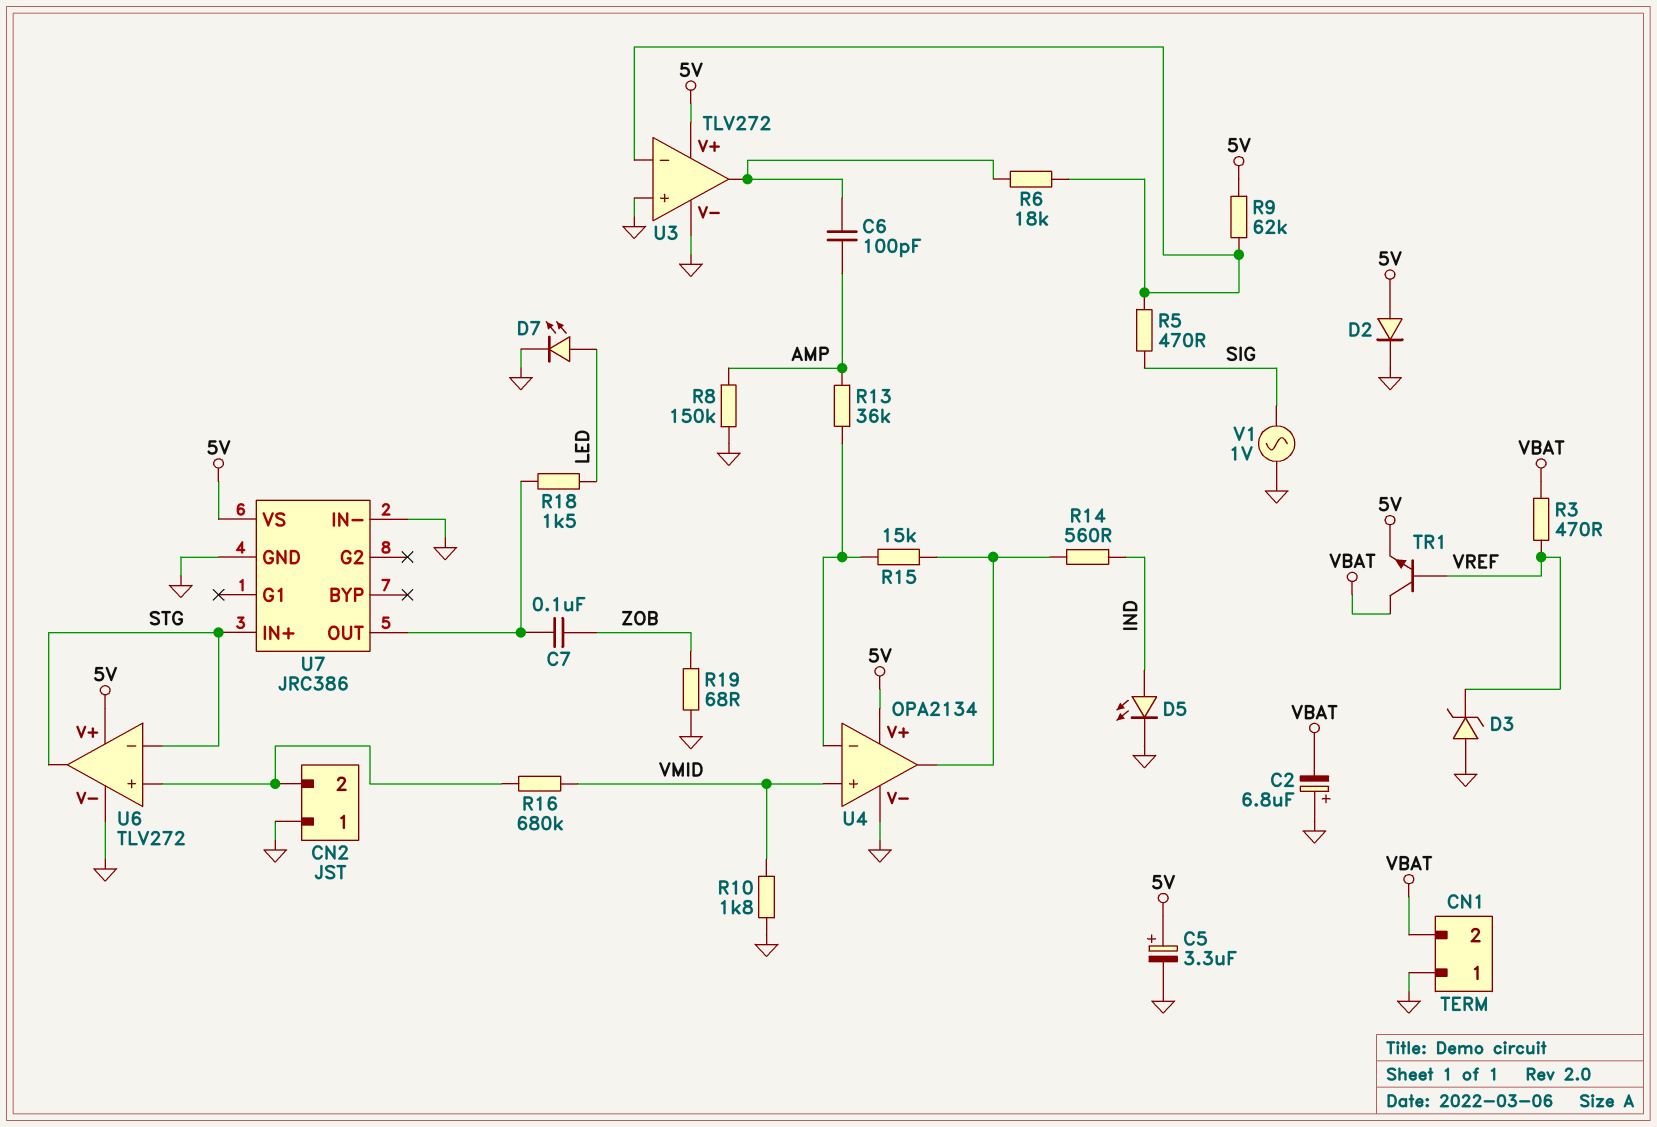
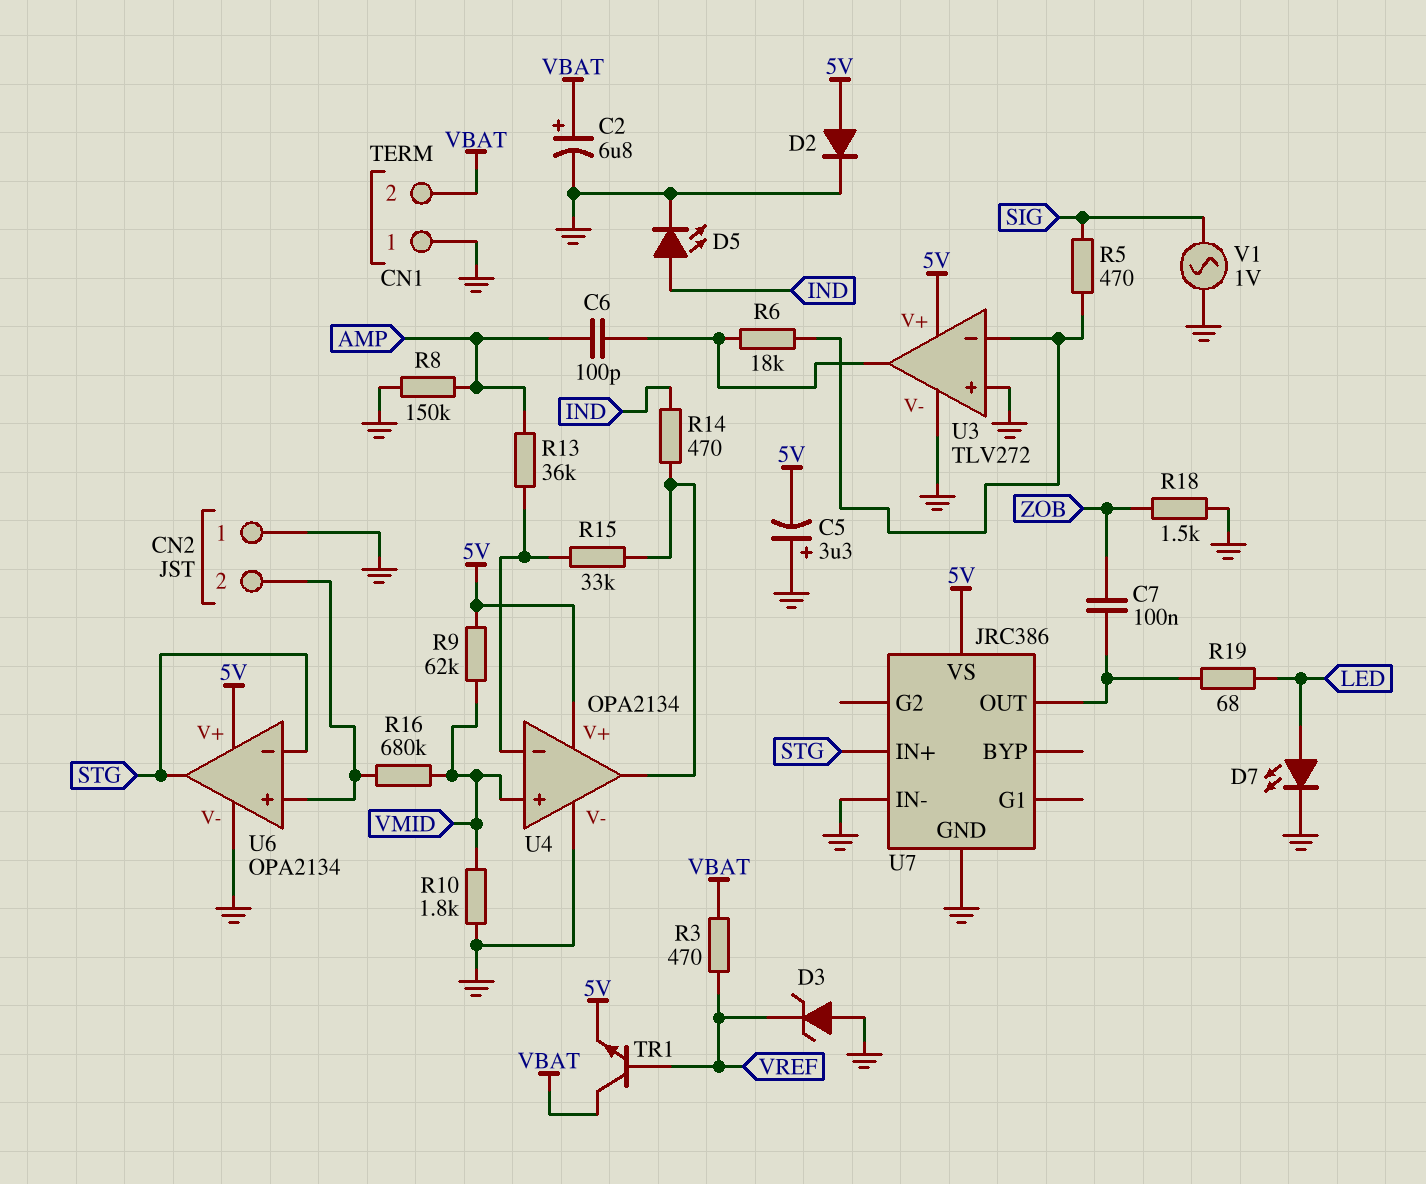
C2: 6.8uF (plus GND, minus VBAT) -> 6.8uF (plus VBAT, minus GND)
C5: 3.3uF (plus 5V, minus GND) -> 3.3uF (plus GND, minus 5V)
R9: 62k (5V, U3/in-) -> 62k (5V, VMID)
R14: 560 (IND, U4/out) -> 470 (IND, U4/out)
R15: 15k (U4/in-, U4/out) -> 33k (U4/in-, U4/out)
R18: 1.5k (LED, U7/OUT) -> 1.5k (GND, ZOB)
R19: 68 (GND, ZOB) -> 68 (LED, U7/OUT)
U6: TLV272 -> OPA2134

